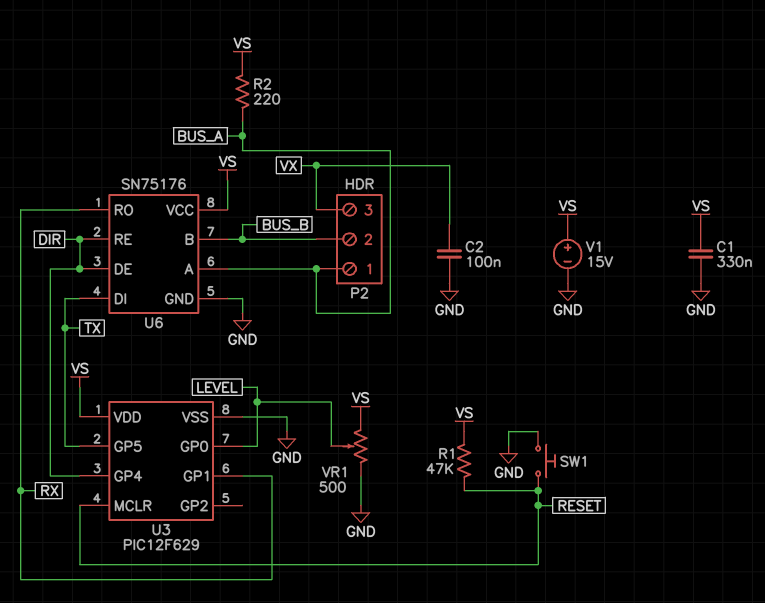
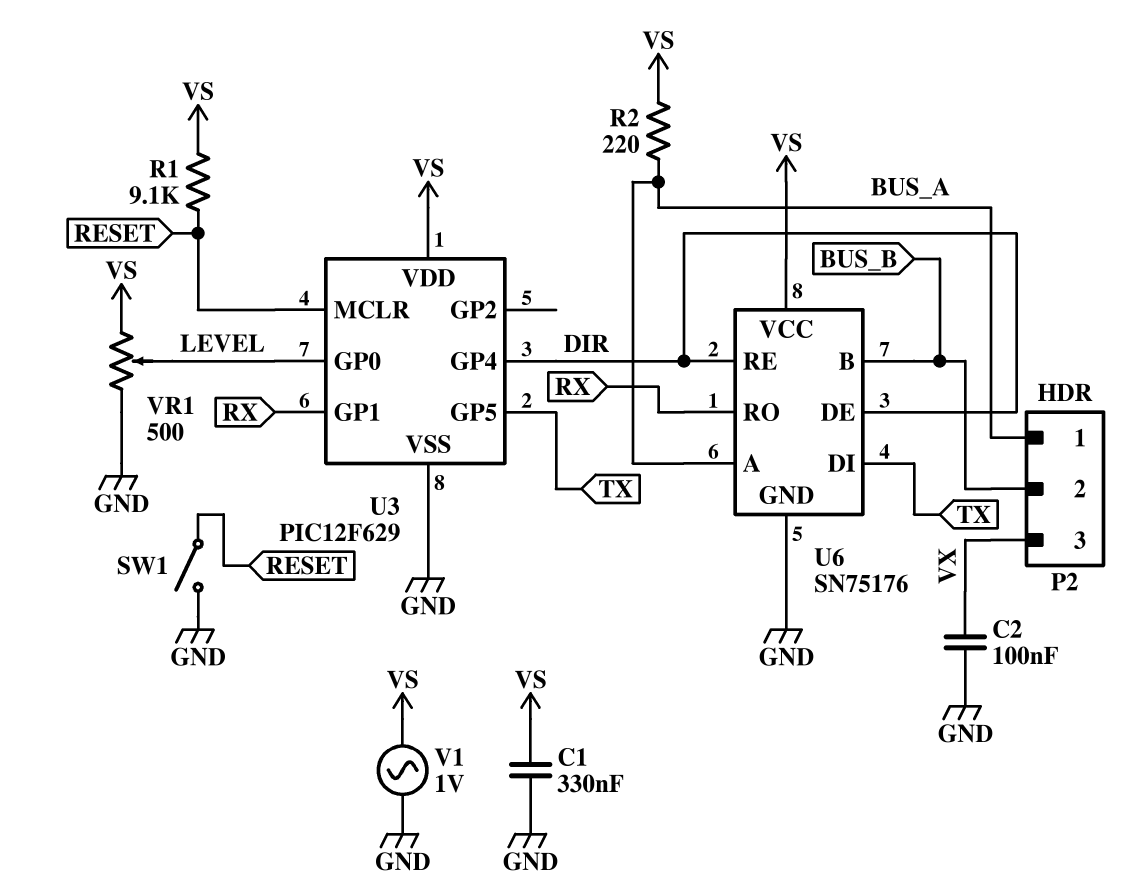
R1: 47k (RESET, VS) -> 9.1k (RESET, VS)
SW1: button (GND, RESET) -> switch (GND, RESET)
V1: 15V (plus VS, minus GND) -> AC 1V (GND, VS)

